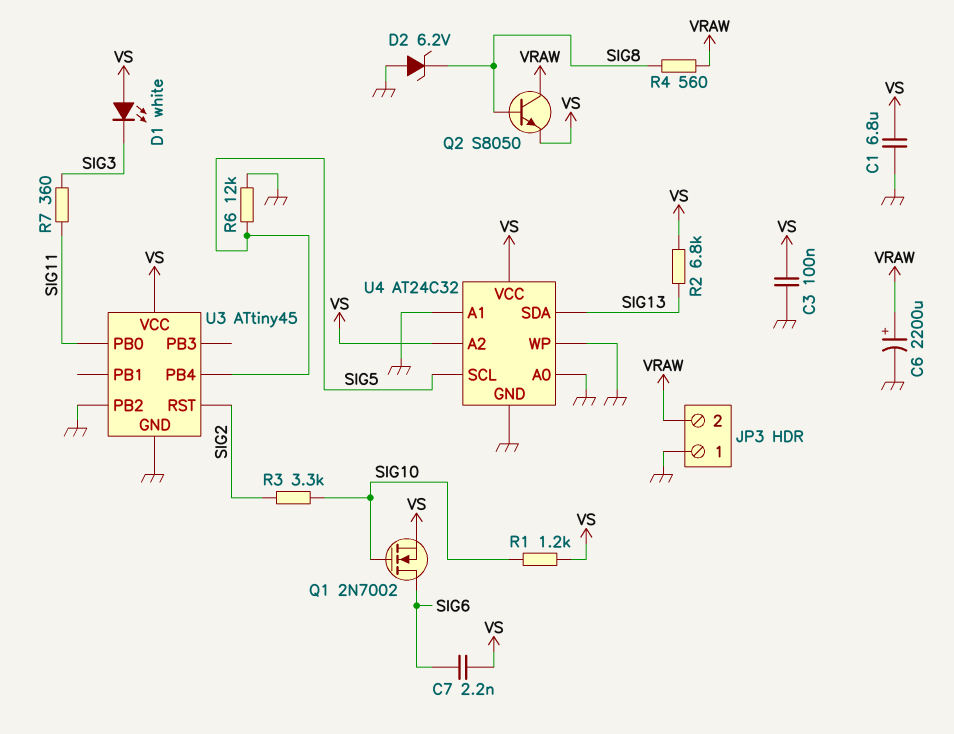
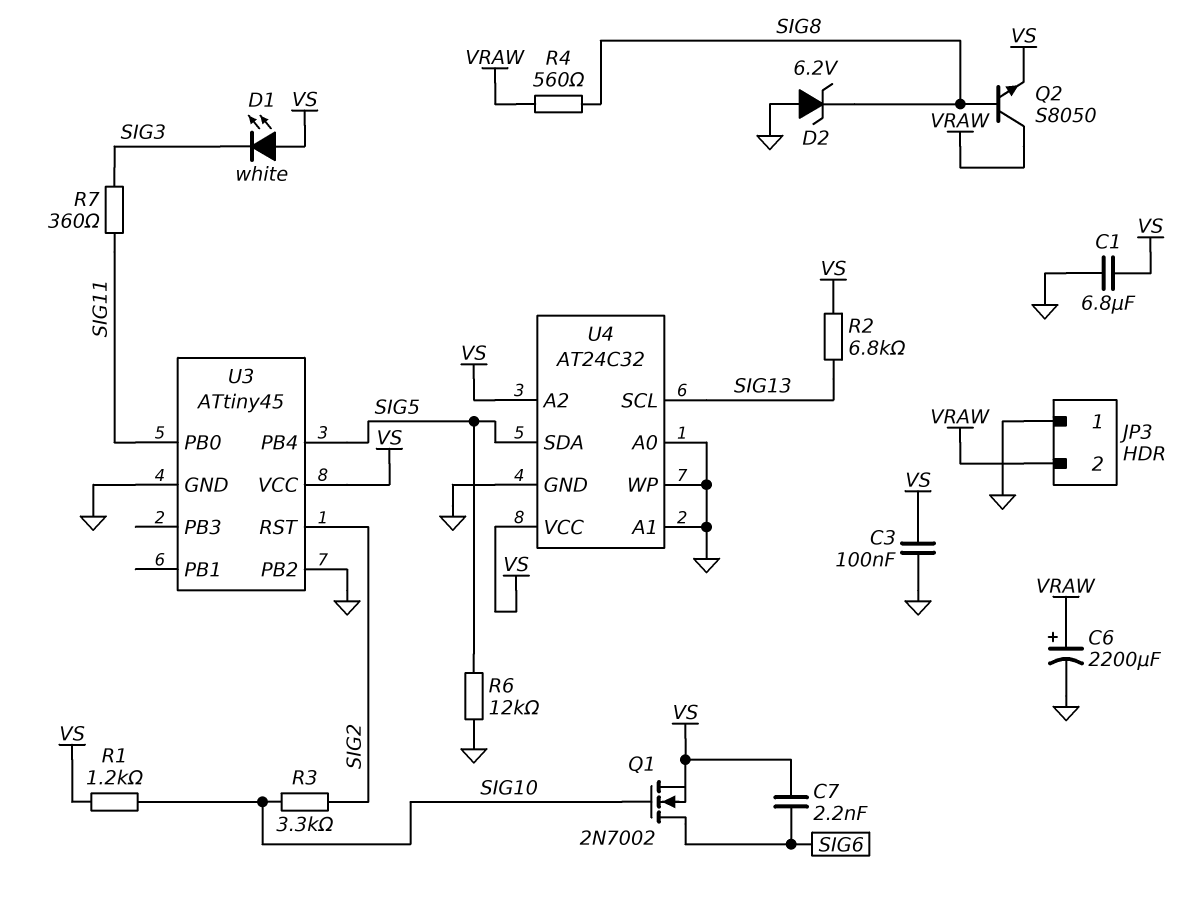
U4 pin SCL: SIG5 -> SIG13
U4 pin SDA: SIG13 -> SIG5

